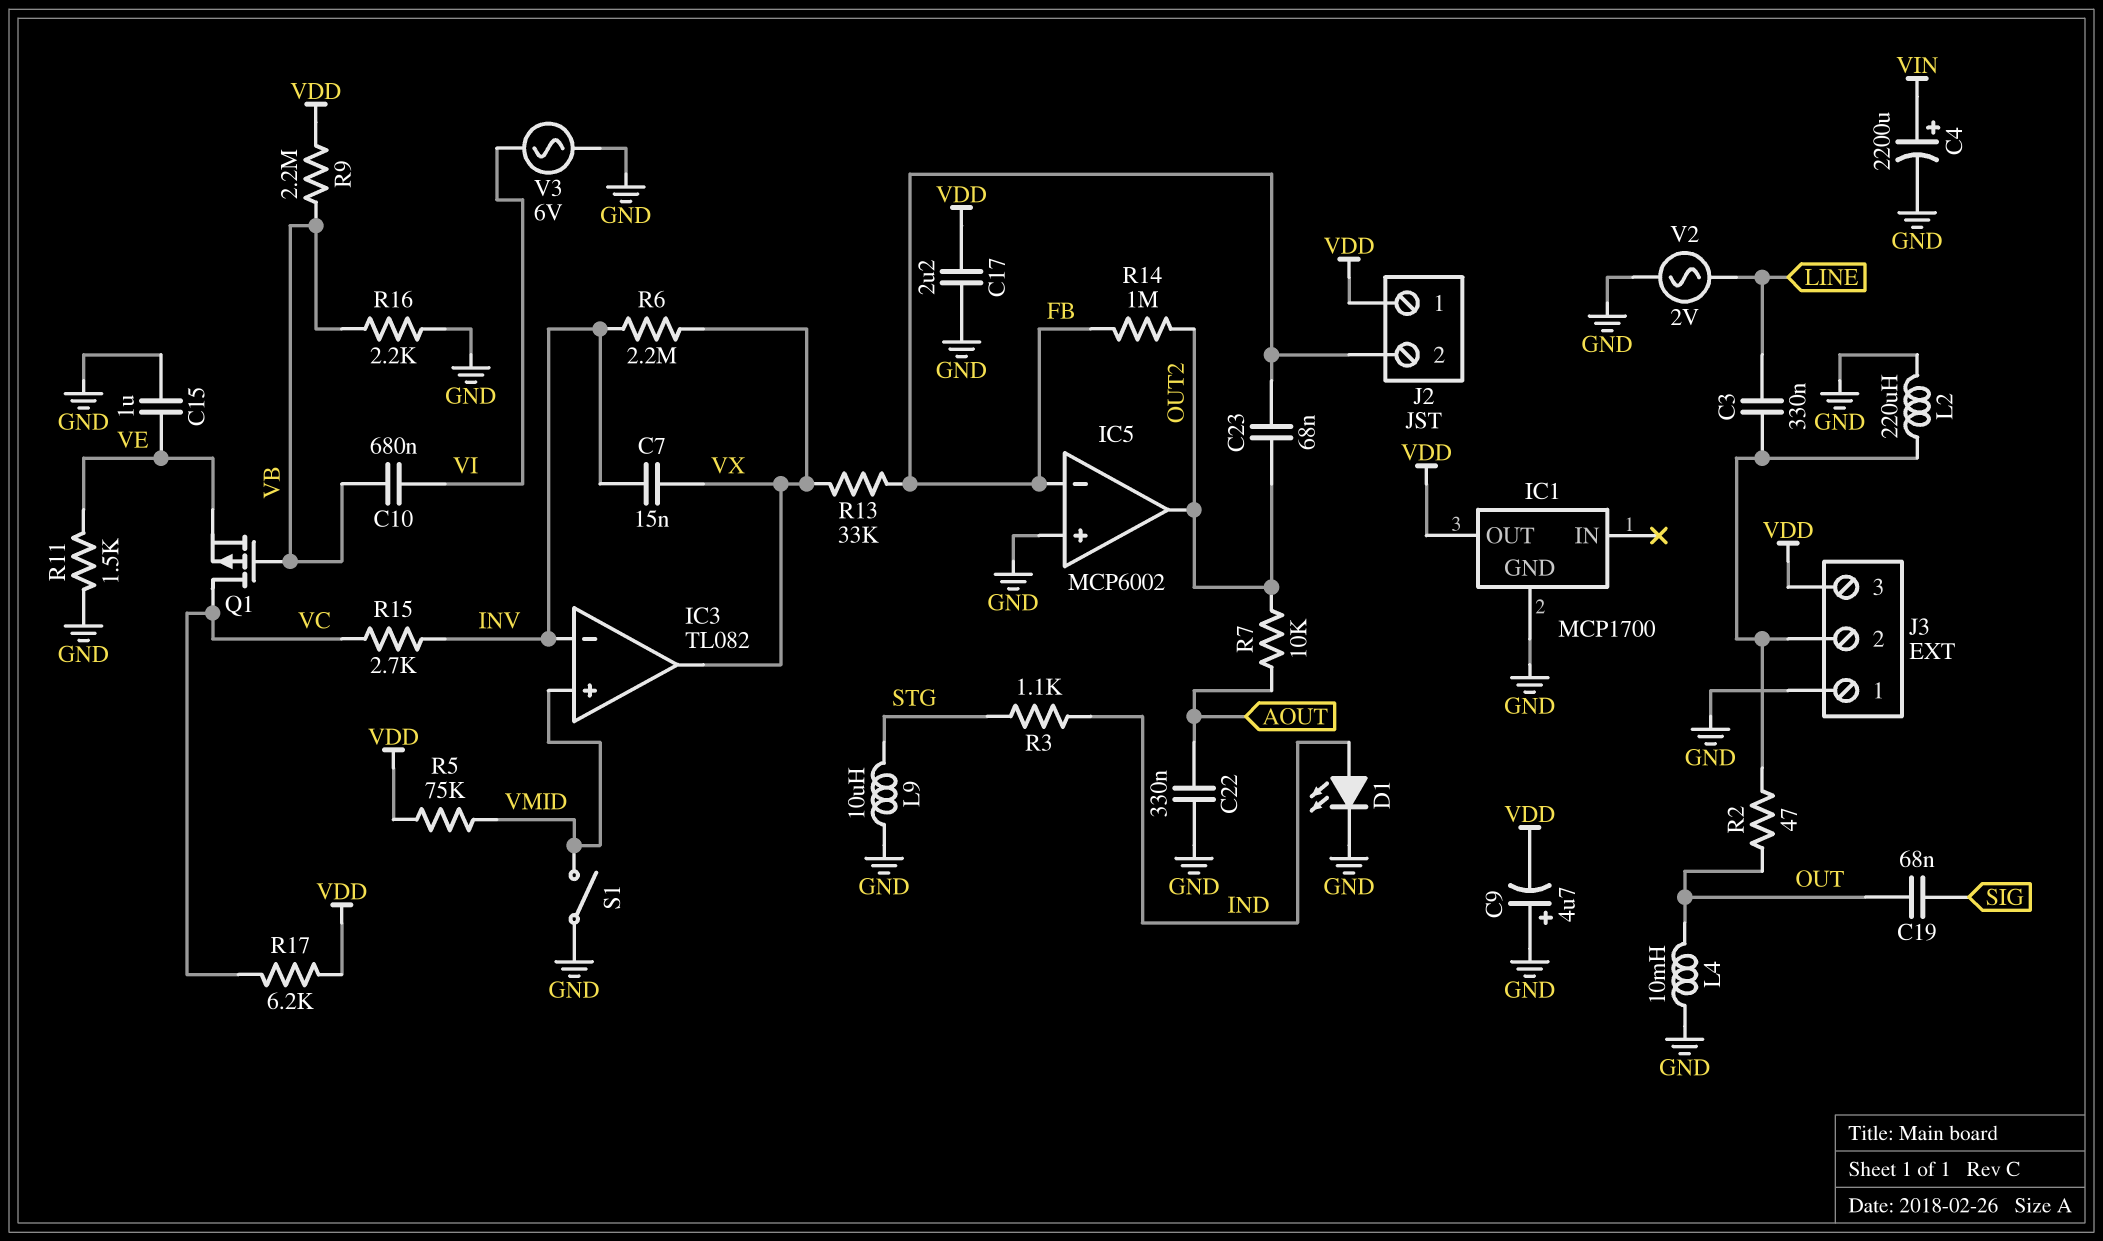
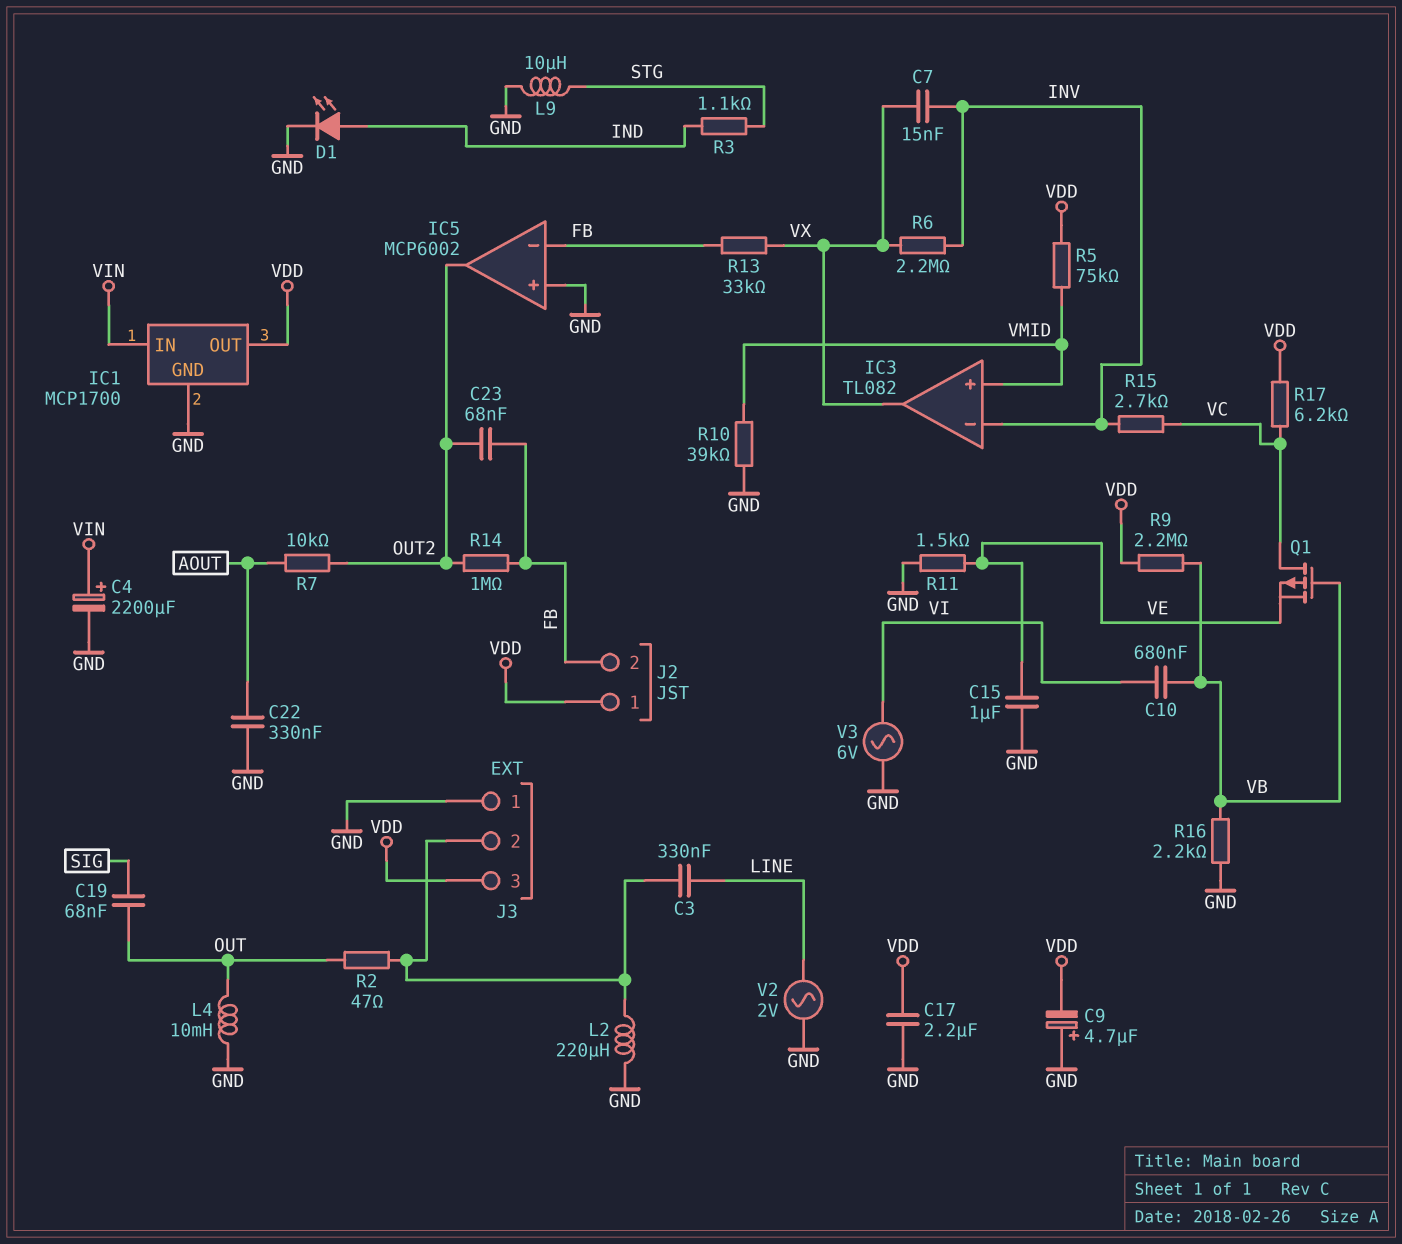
IC1 pin IN: none -> VIN
R10: none -> 39k (GND, VMID)
S1: switch (GND, VMID) -> none

